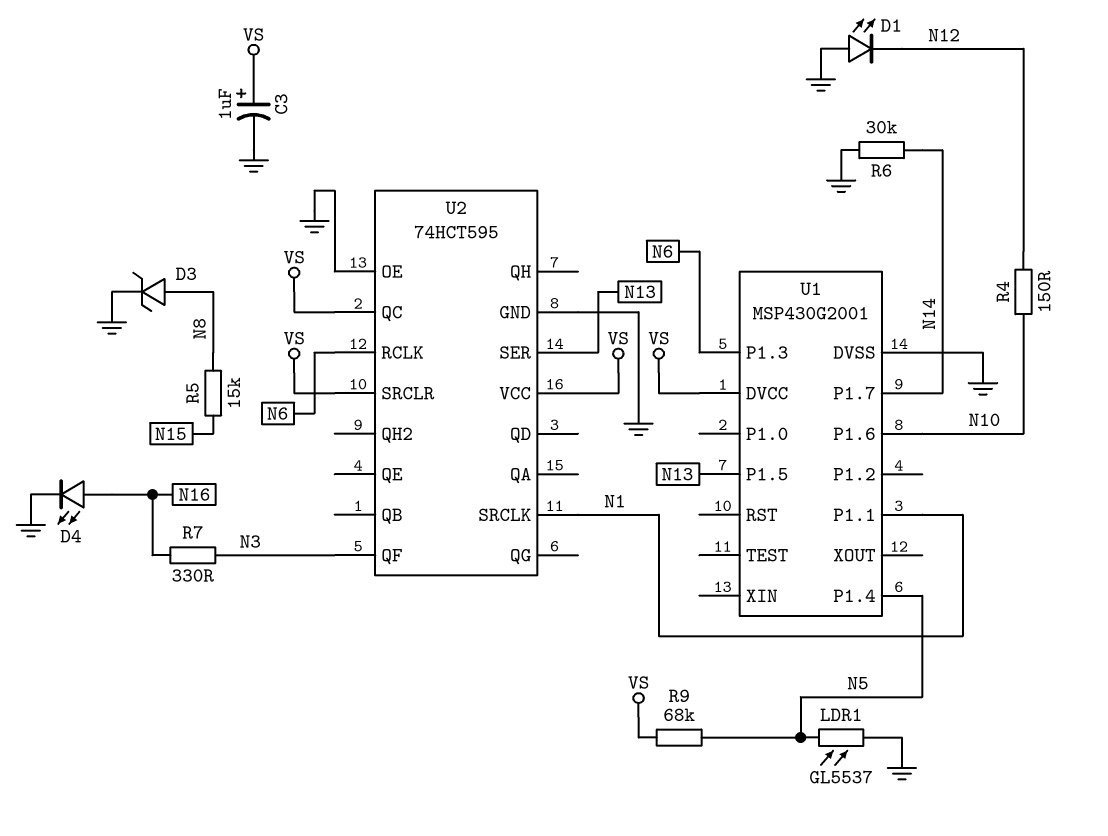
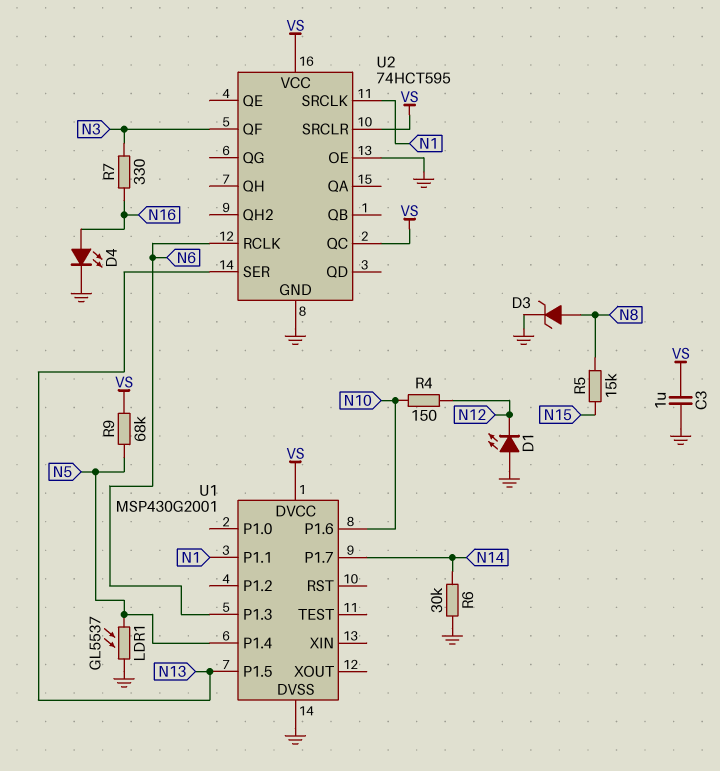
C3: 1uF (plus VS, minus GND) -> 1uF (GND, VS)

